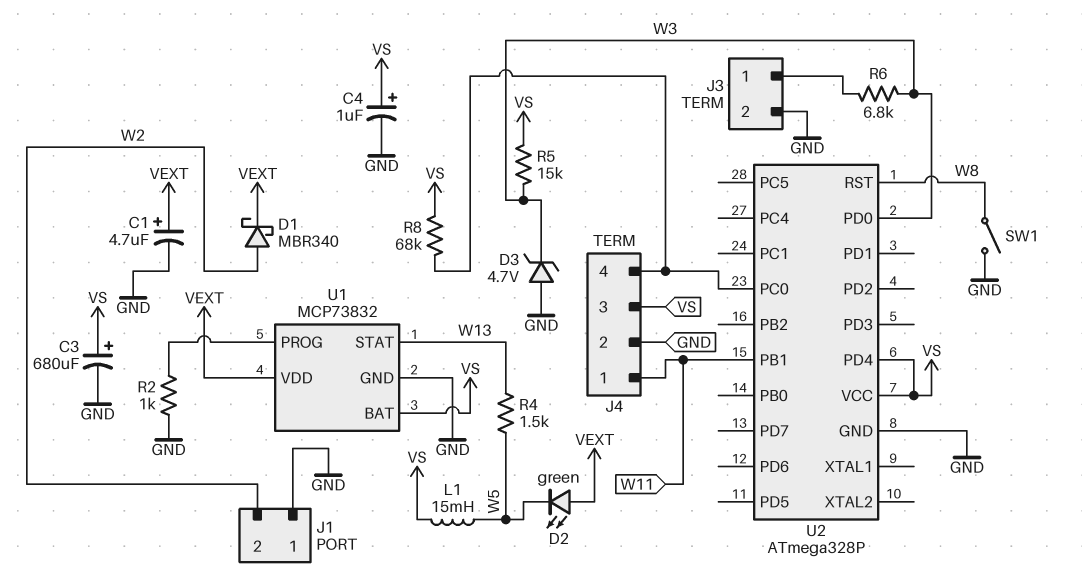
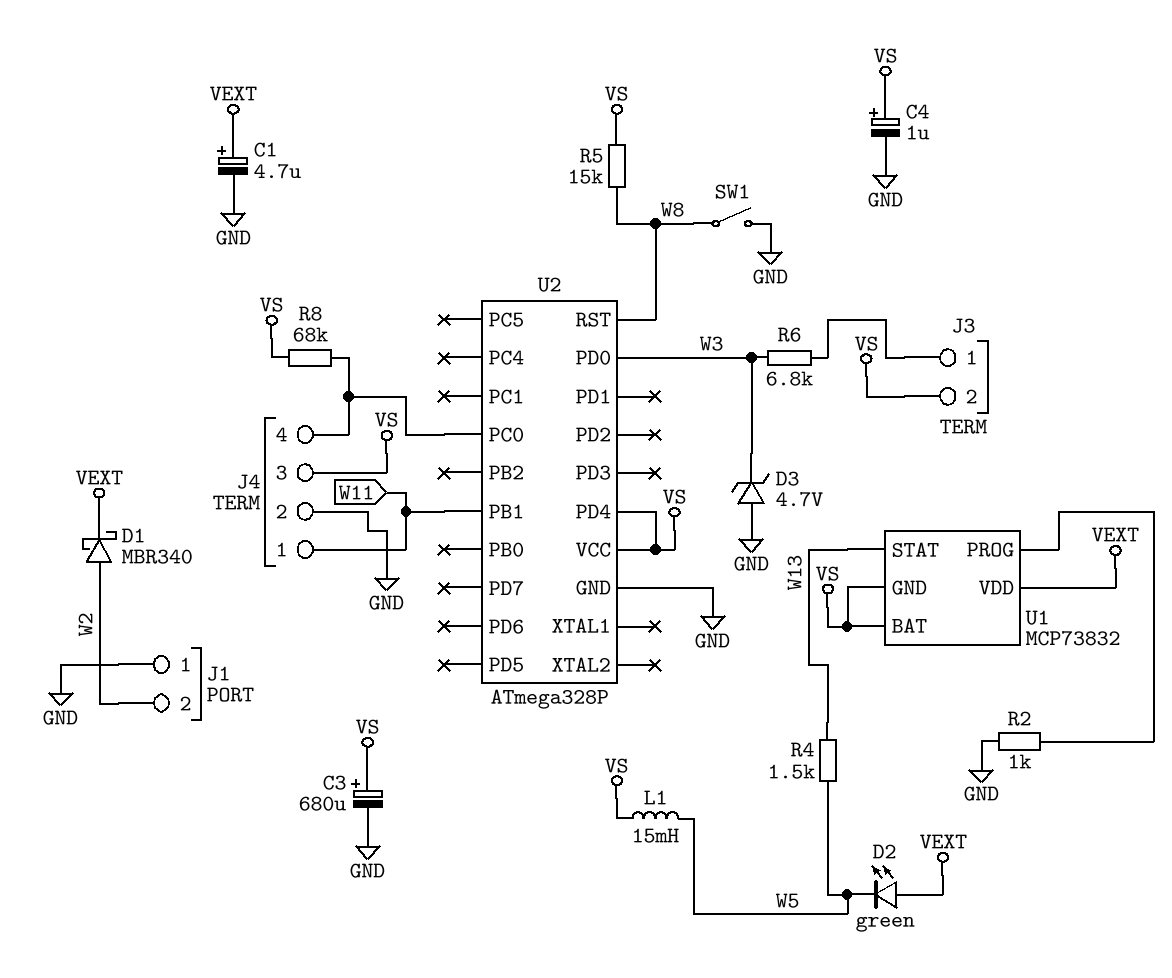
J3 pin 2: GND -> VS
R5: 15k (VS, W3) -> 15k (VS, W8)
U1 pin GND: GND -> VS

